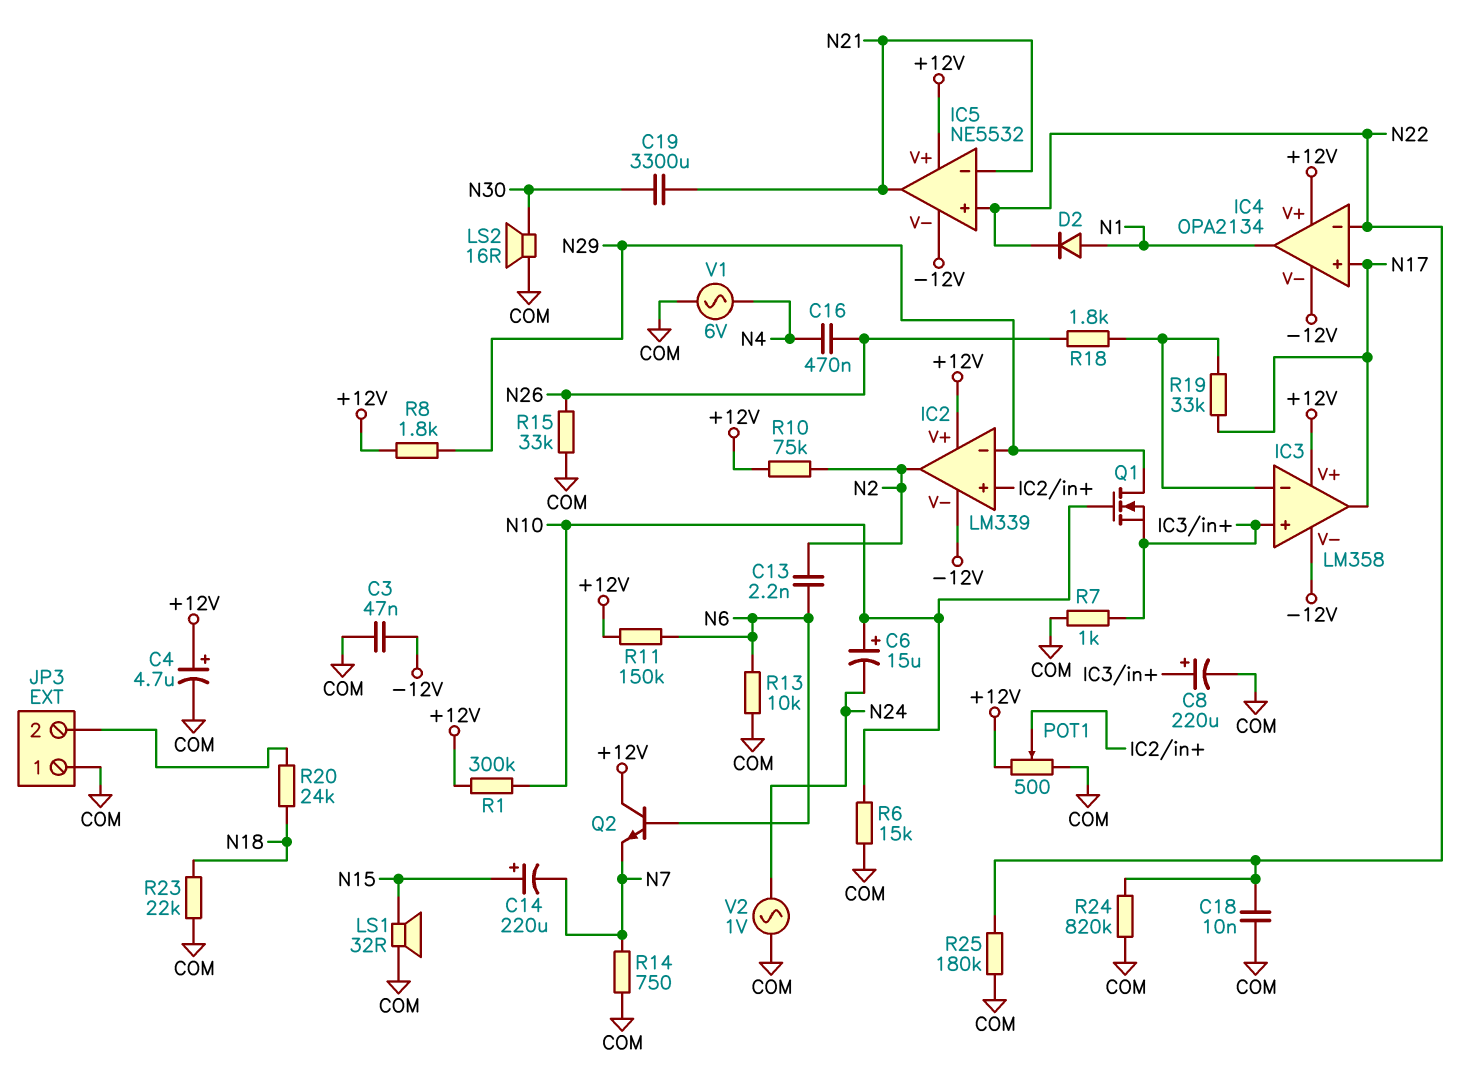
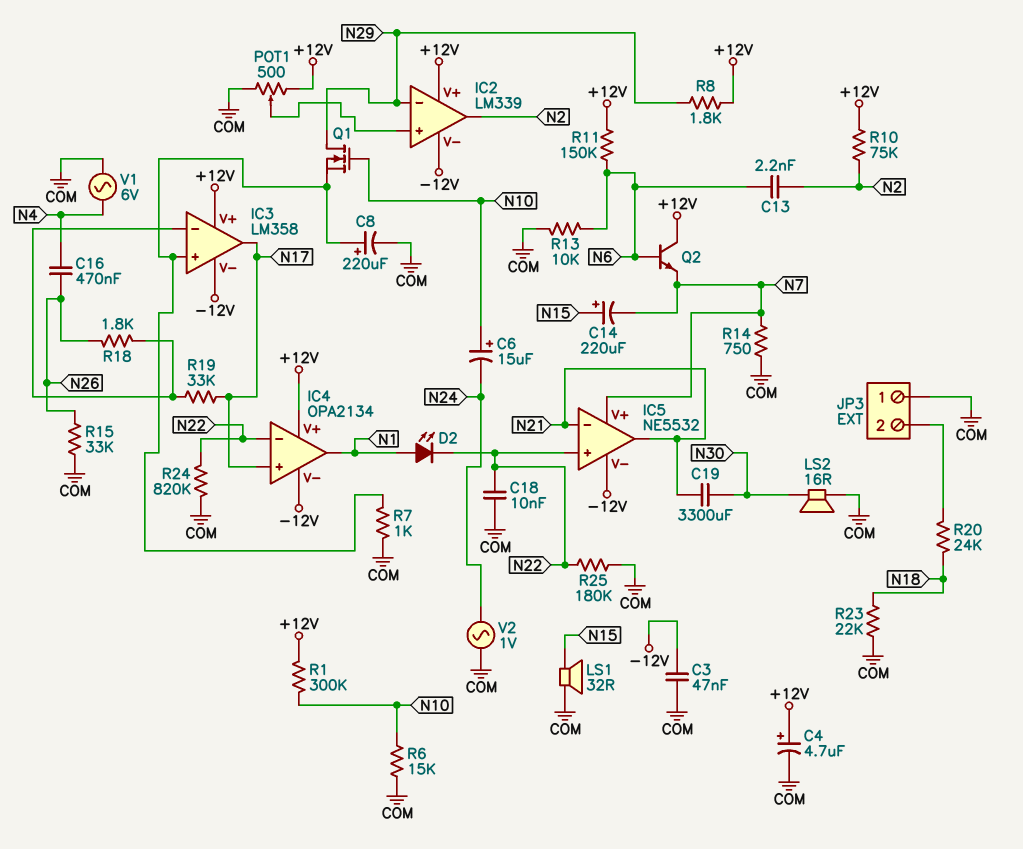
D2: diode (A N1, K N22) -> LED (A N1, K N22)
IC5 pin V+: +12V -> N7

